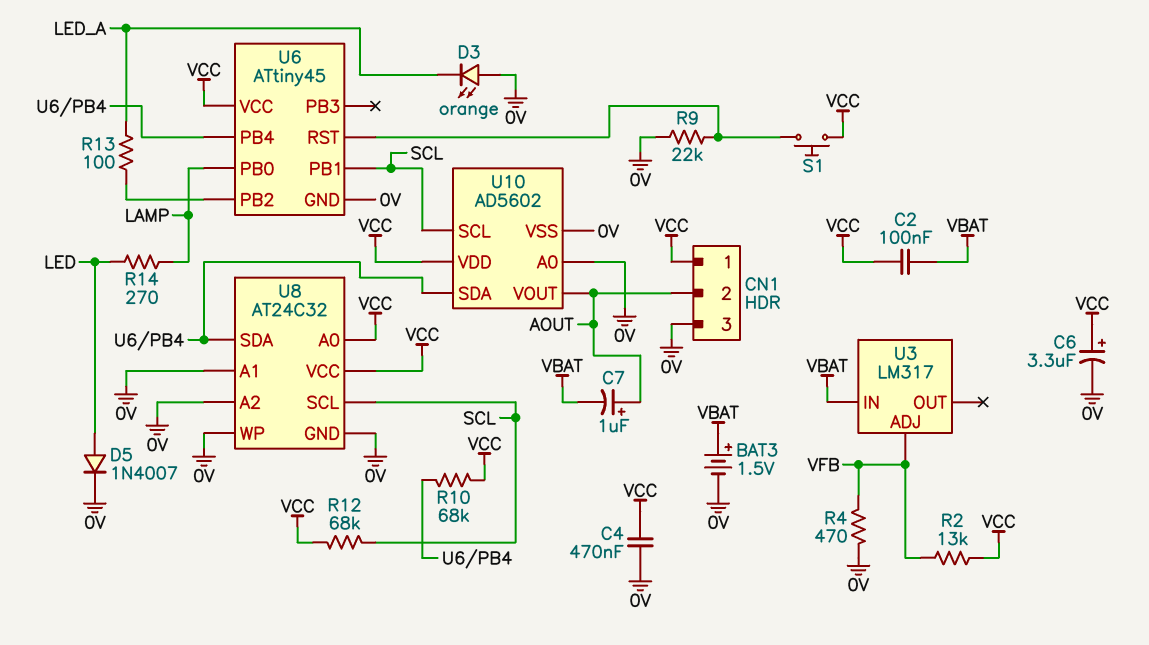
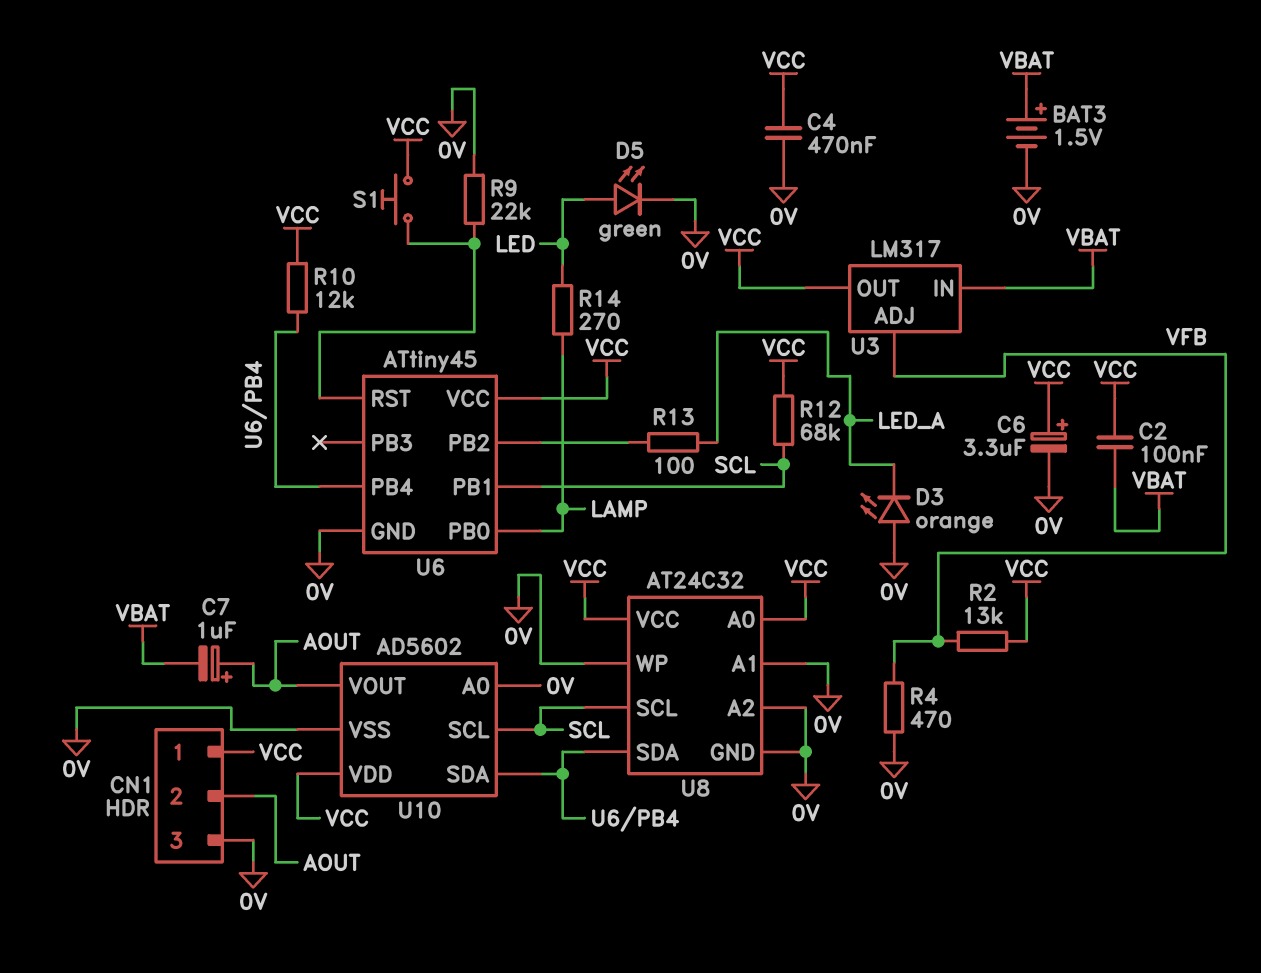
D5: diode 1N4007 (A LED, K 0V) -> LED green (A LED, K 0V)
R10: 68k (U6/PB4, VCC) -> 12k (U6/PB4, VCC)
U3 pin OUT: none -> VCC

